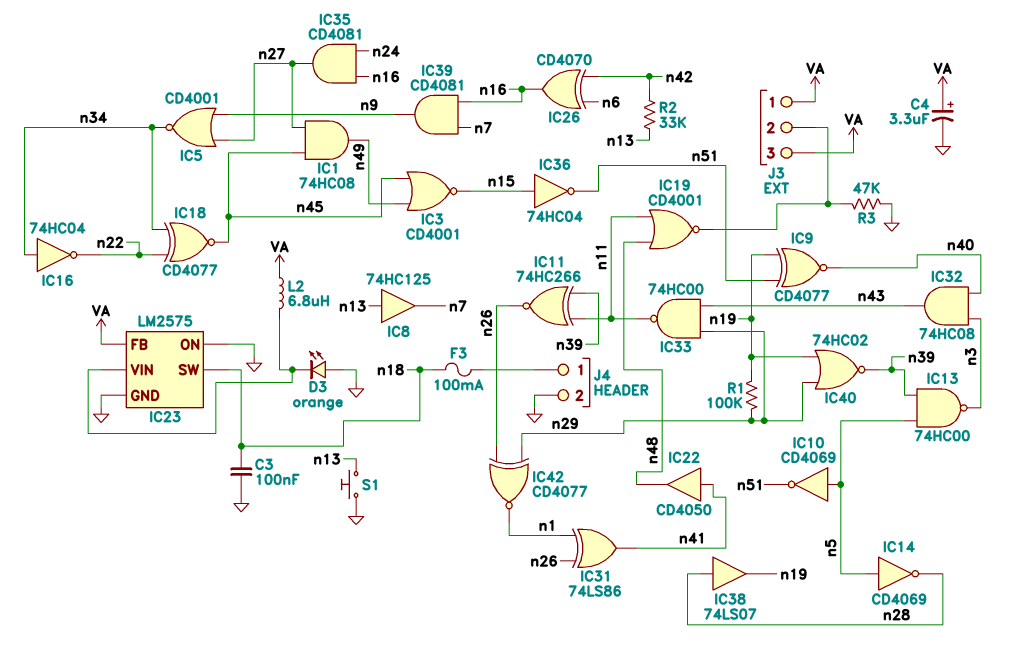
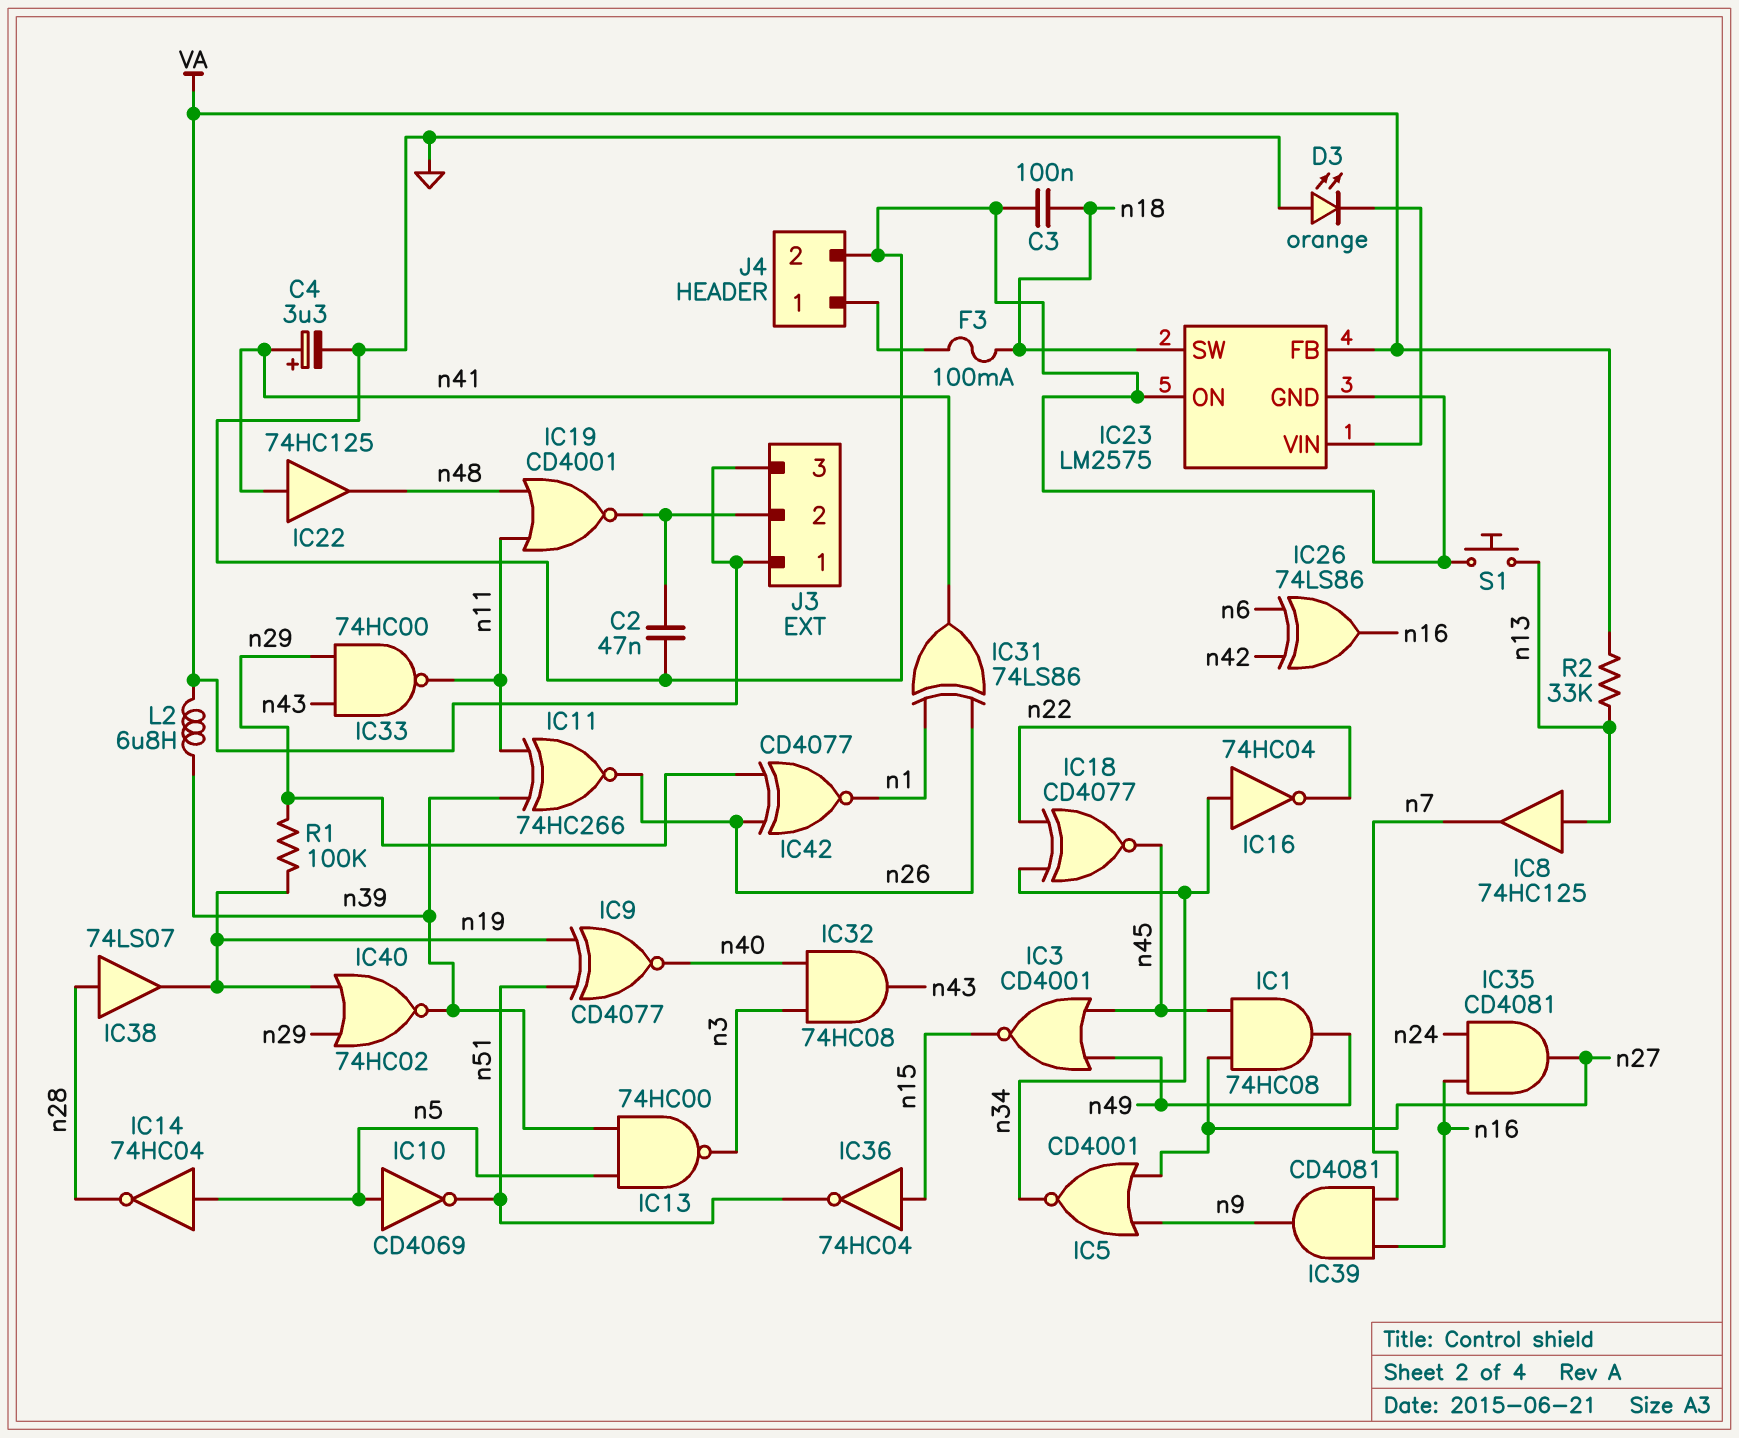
C2: none -> 47nF (GND, J3/2)
C4: 3.3uF (plus VA, minus GND) -> 3.3uF (plus n41, minus GND)
IC14: NOT CD4069 (in n5, out n28) -> NOT 74HC04 (in n5, out n28)
IC22: buffer CD4050 (in n41, out n48) -> buffer 74HC125 (in n41, out n48)
IC26: XOR CD4070 (in n6, in n42, out n16) -> XOR 74LS86 (in n6, in n42, out n16)
L2: 6.8uH (IC23/VIN, VA) -> 6.8uH (VA, n39)
R2: 33k (n13, n42) -> 33k (VA, n13)
R3: 47k (GND, J3/2) -> none

